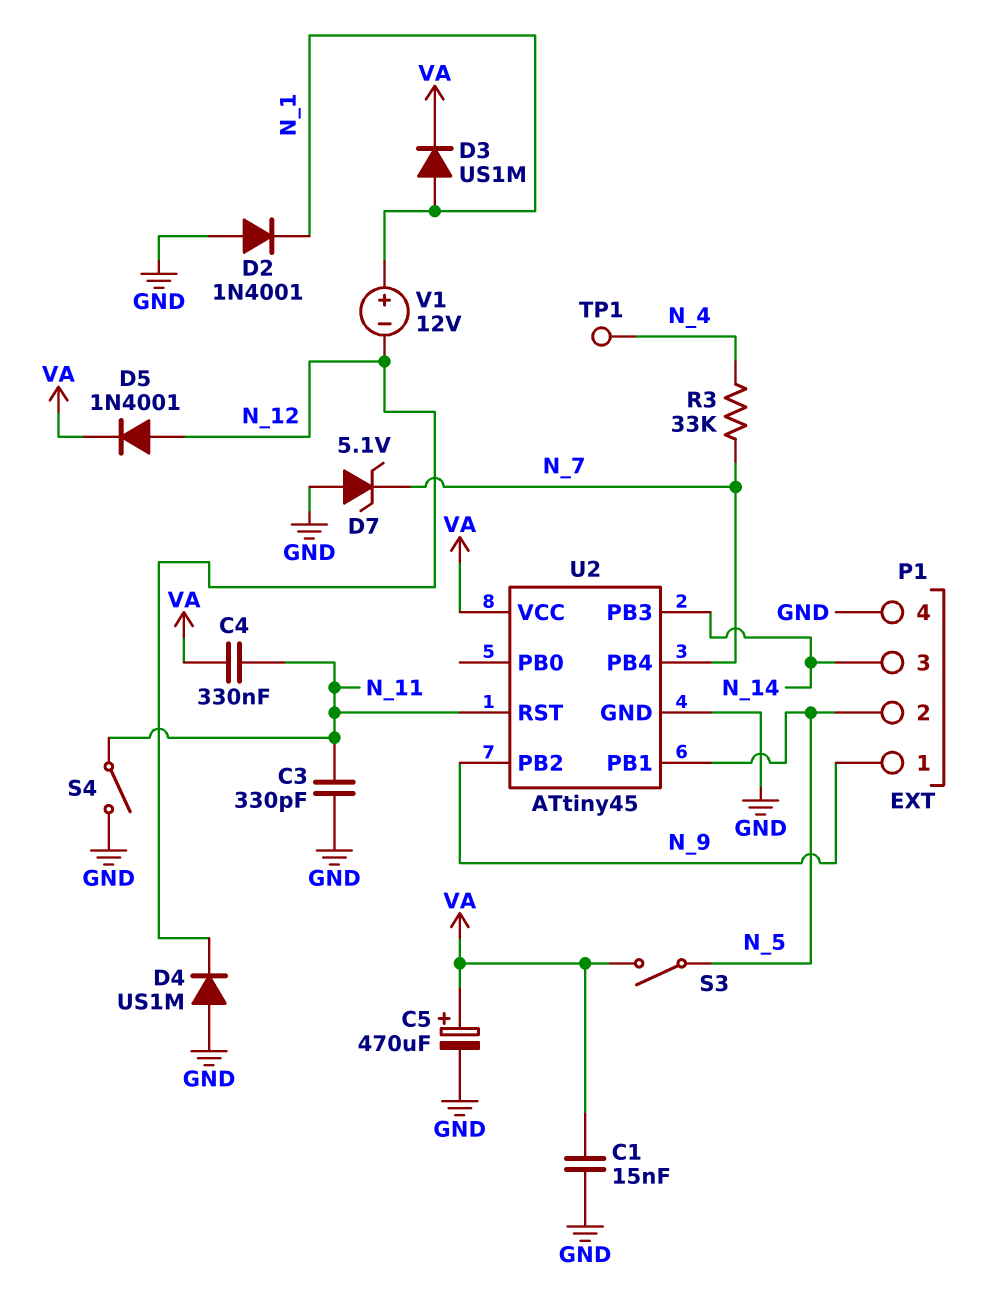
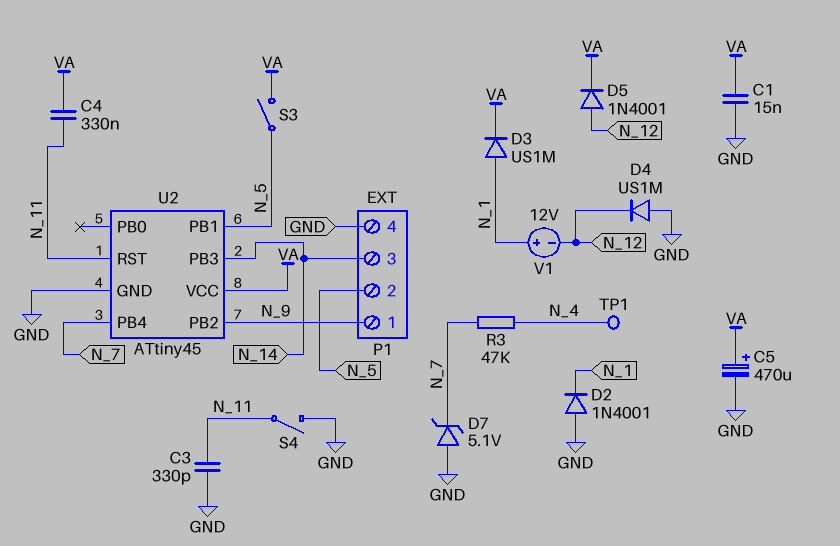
R3: 33k (N_4, N_7) -> 47k (N_4, N_7)

